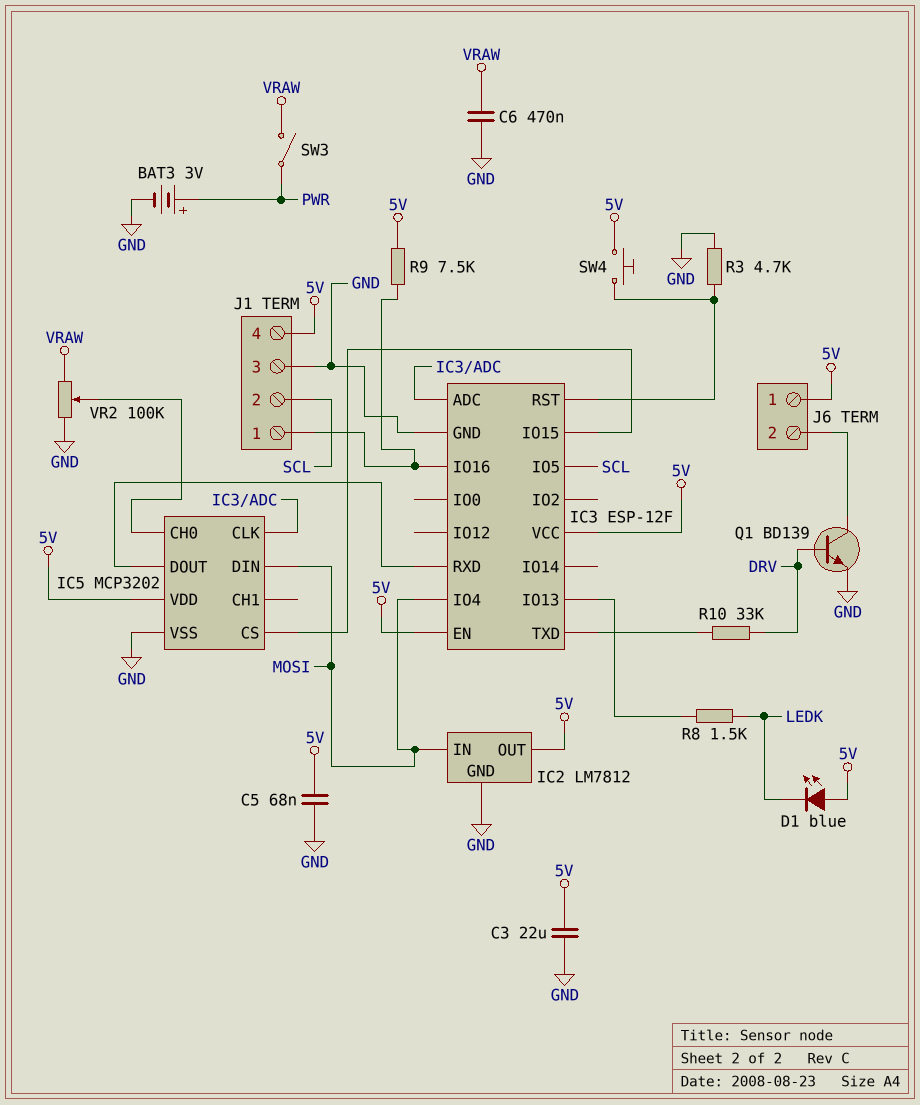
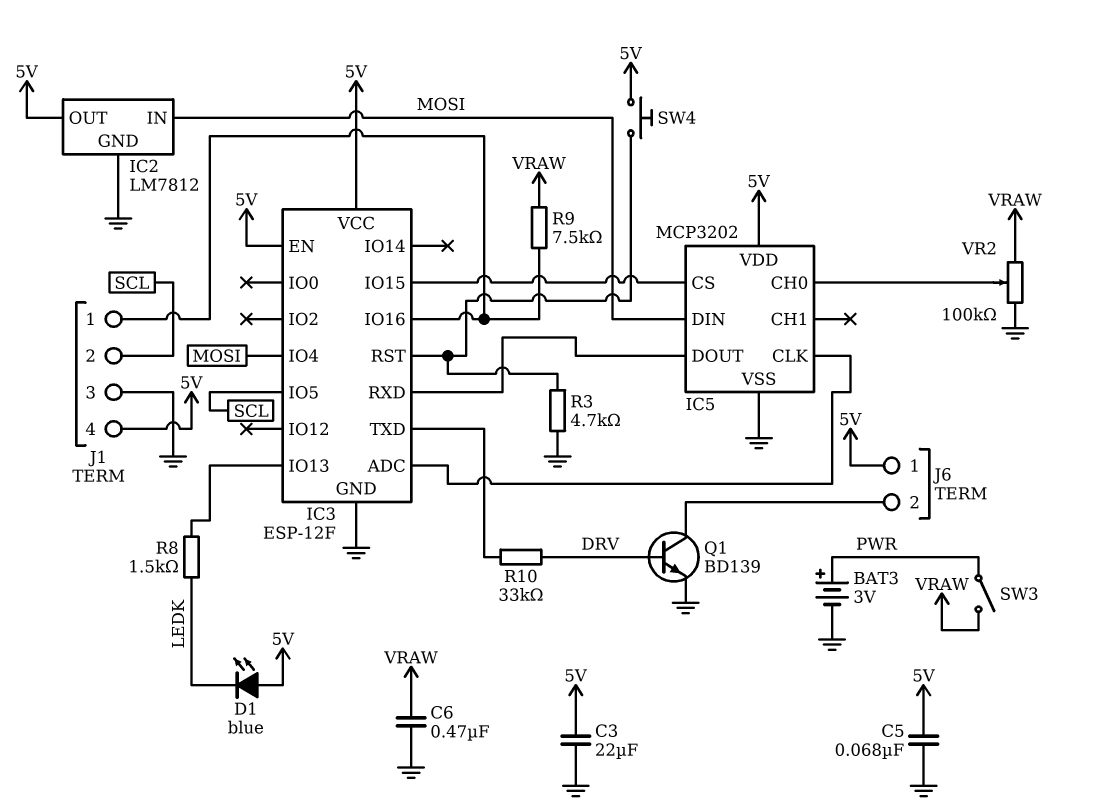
R9: 7.5k (5V, IC3/IO16) -> 7.5k (IC3/IO16, VRAW)

